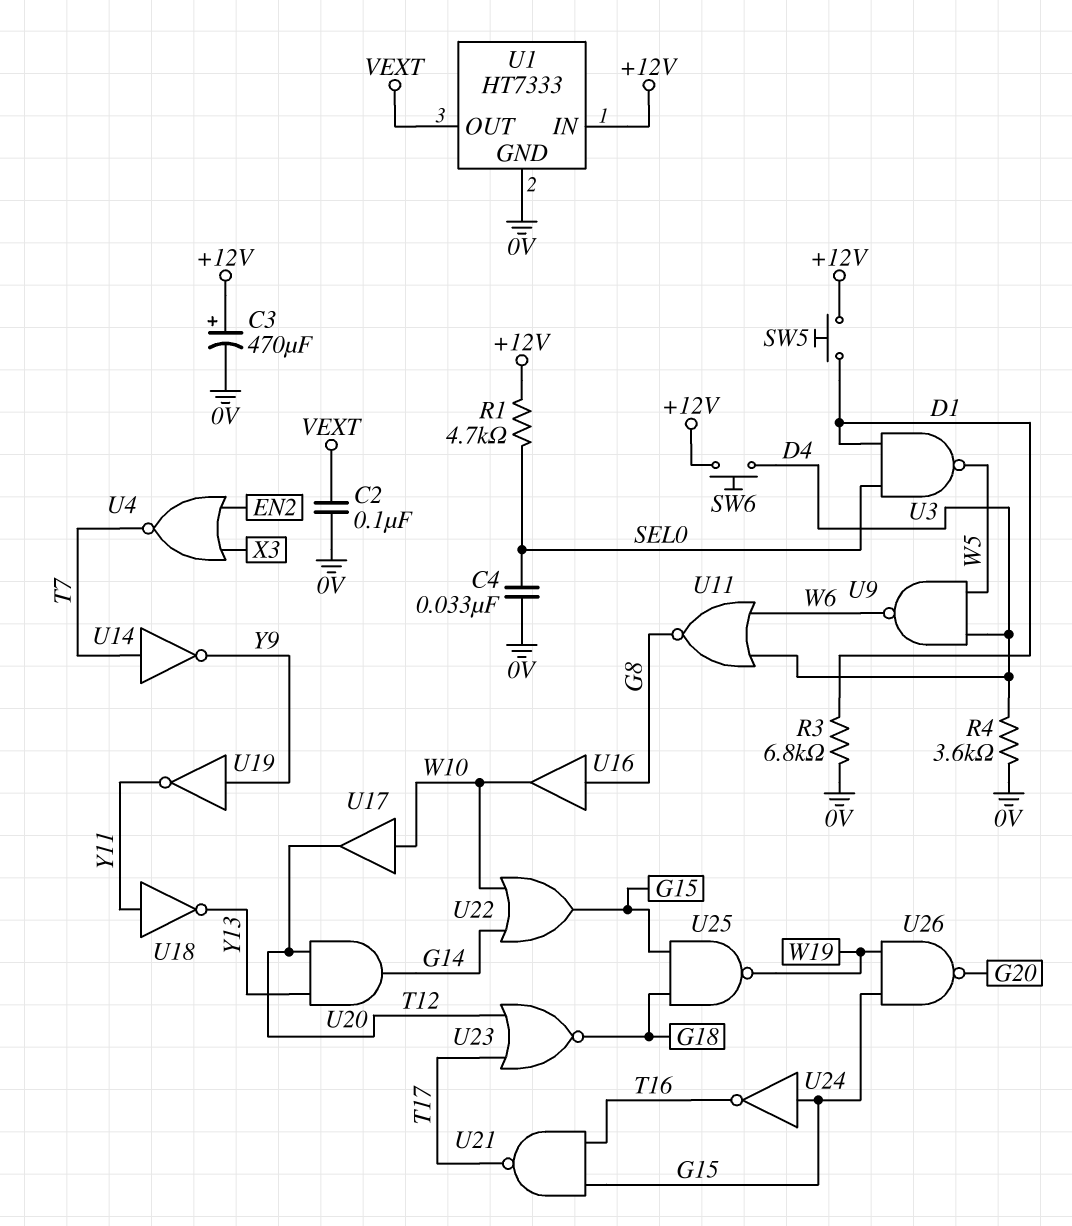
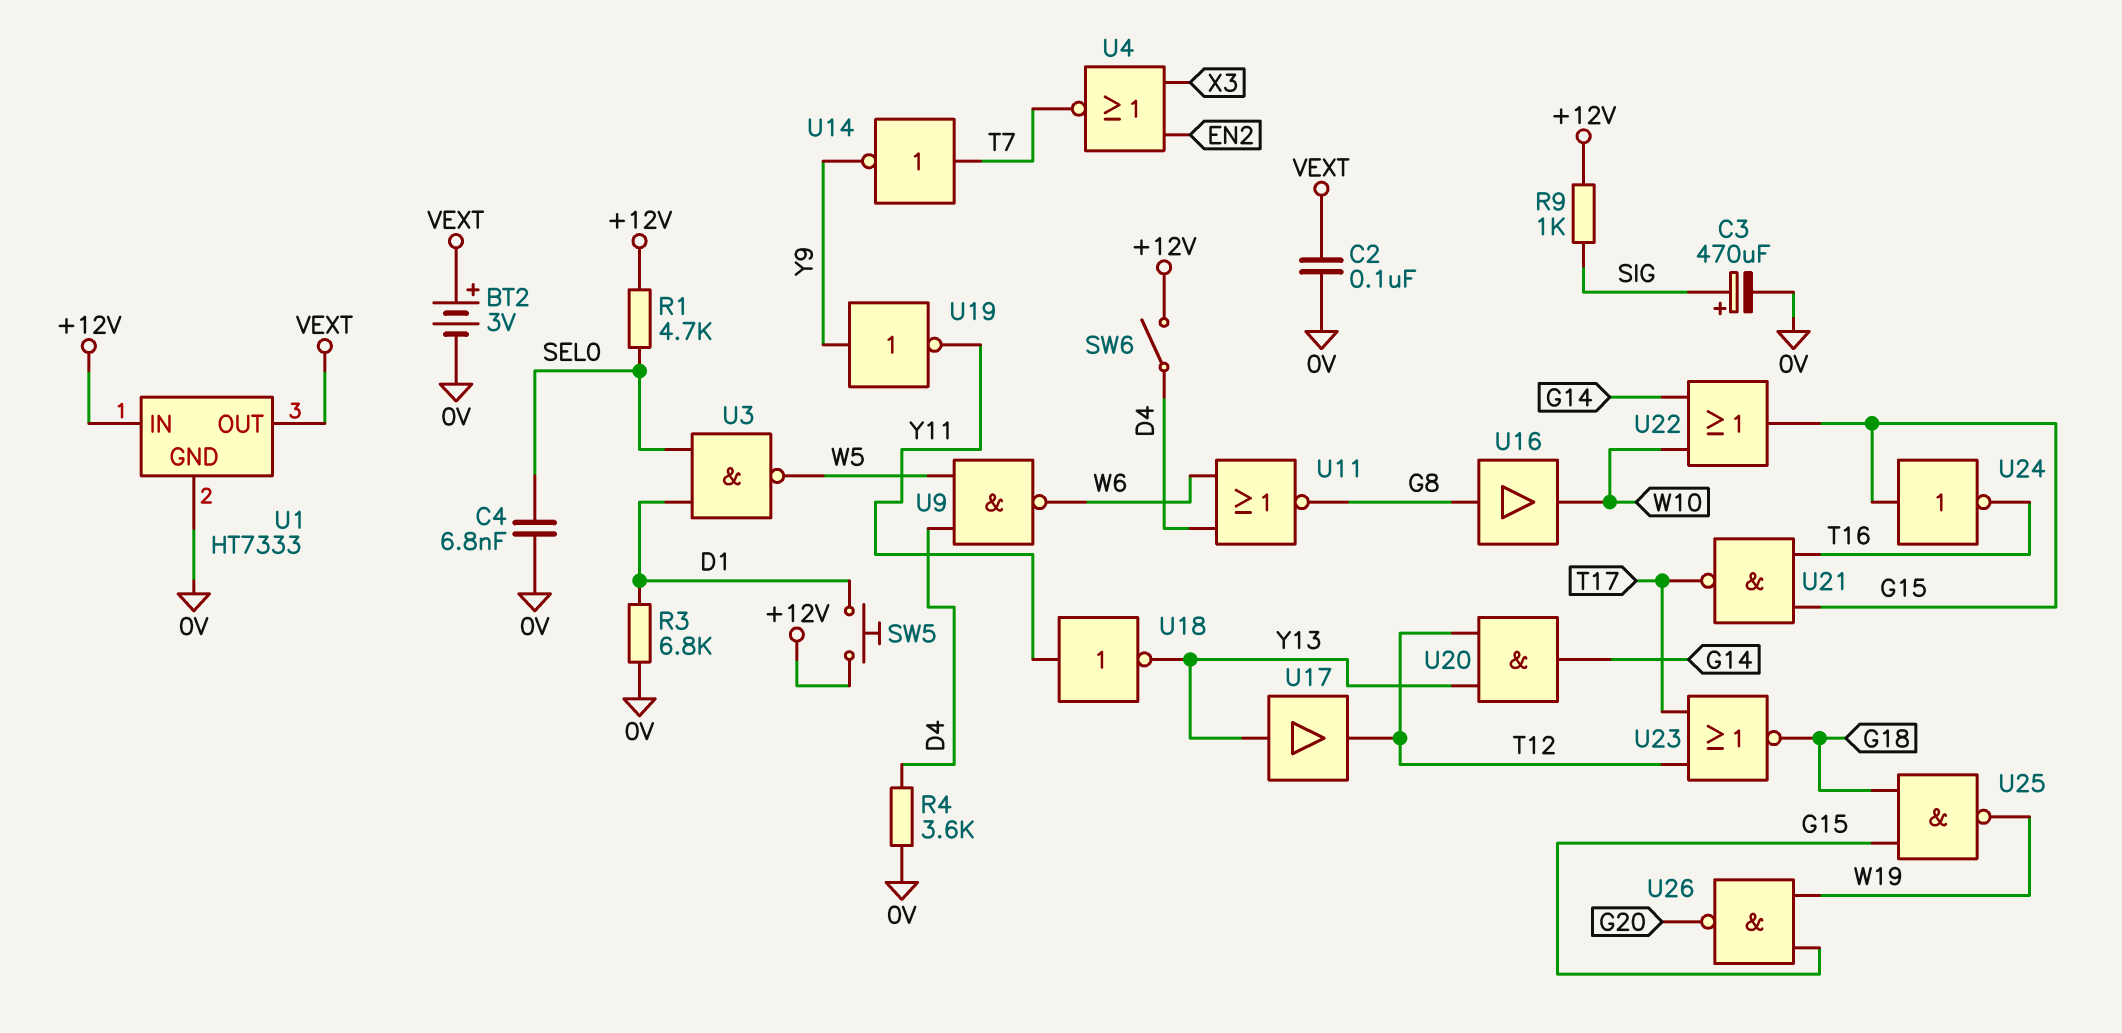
BT2: none -> 3V (plus VEXT, minus 0V)
C3: 470uF (plus +12V, minus 0V) -> 470uF (plus SIG, minus 0V)
C4: 33nF (0V, SEL0) -> 6.8nF (0V, SEL0)
R9: none -> 1k (+12V, SIG)
SW6: button (+12V, D4) -> switch (+12V, D4)
U17: buffer (in W10, out T12) -> buffer (in Y13, out T12)

